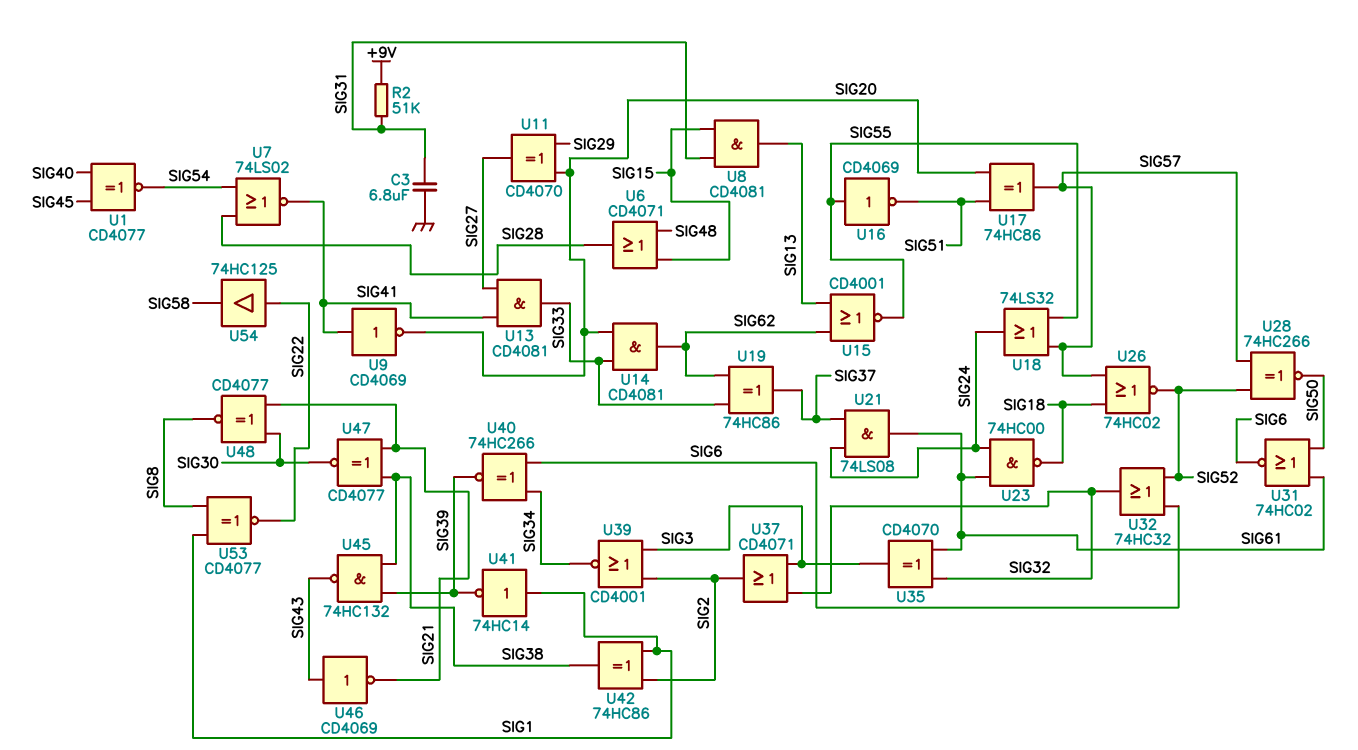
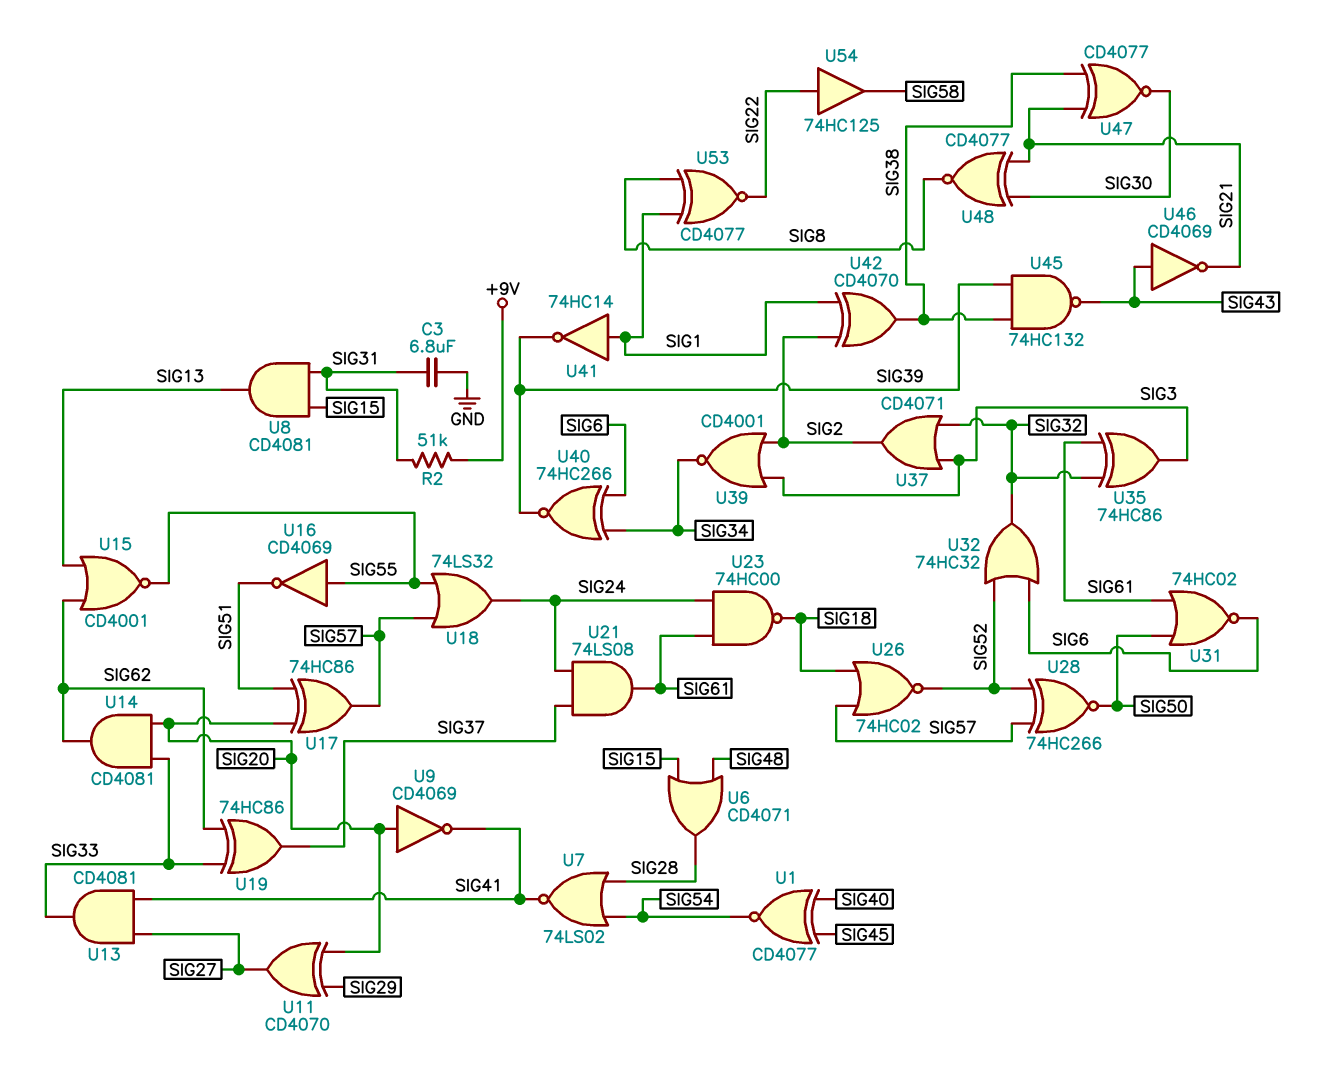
U9: NOT CD4069 (in SIG41, out SIG20) -> NOT CD4069 (in SIG20, out SIG41)
U35: XOR CD4070 (in SIG32, in SIG61, out SIG3) -> XOR 74HC86 (in SIG32, in SIG61, out SIG3)
U42: XOR 74HC86 (in SIG1, in SIG2, out SIG38) -> XOR CD4070 (in SIG1, in SIG2, out SIG38)

